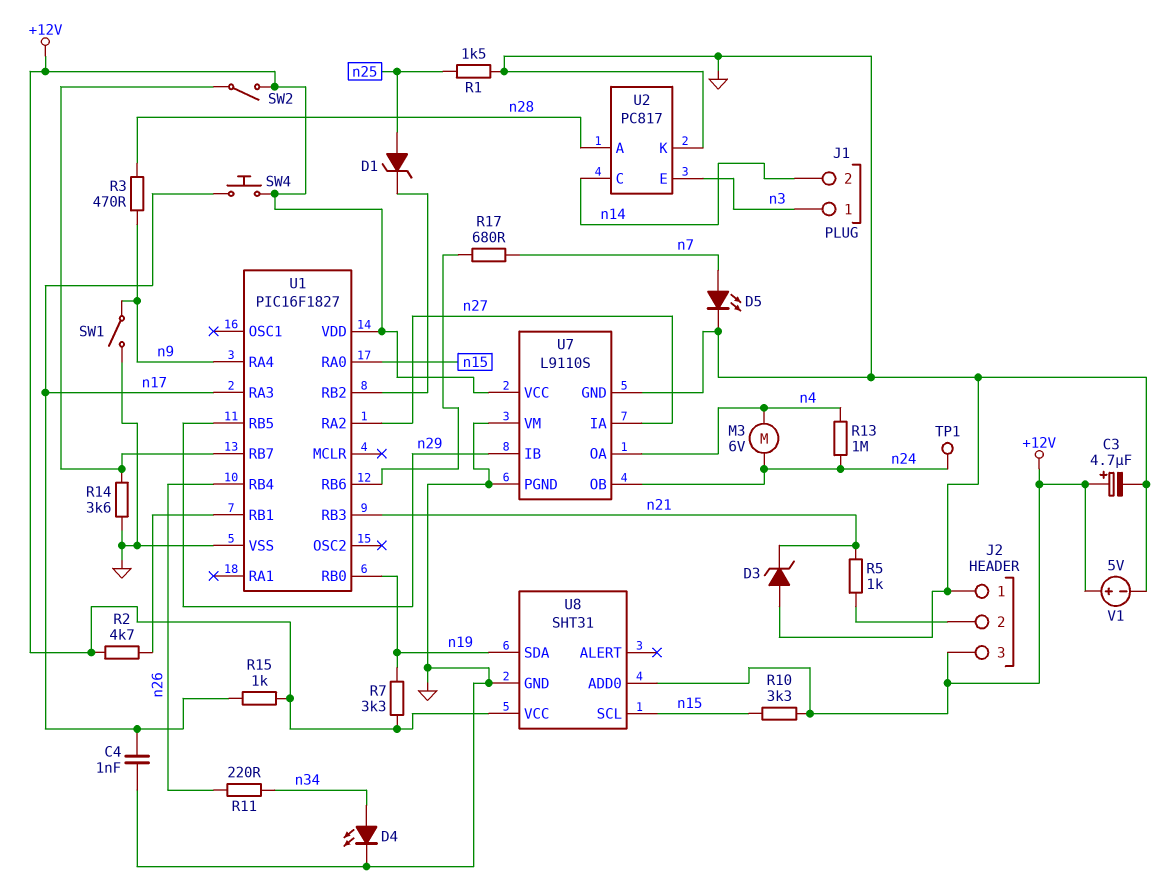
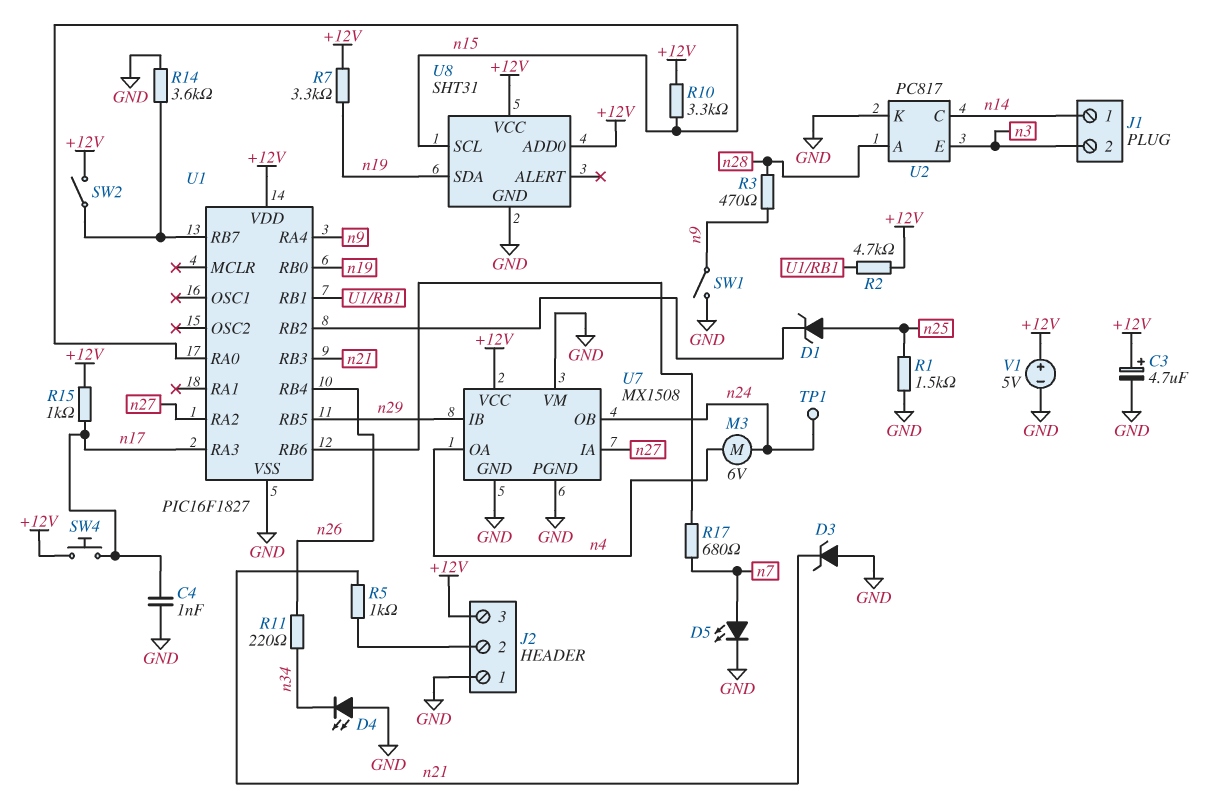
D4: LED (A n34, K GND) -> LED (A GND, K n34)
J1 pin 1: n3 -> n14
J1 pin 2: n14 -> n3
R13: 1M (n4, n24) -> none
U7: L9110S -> MX1508

